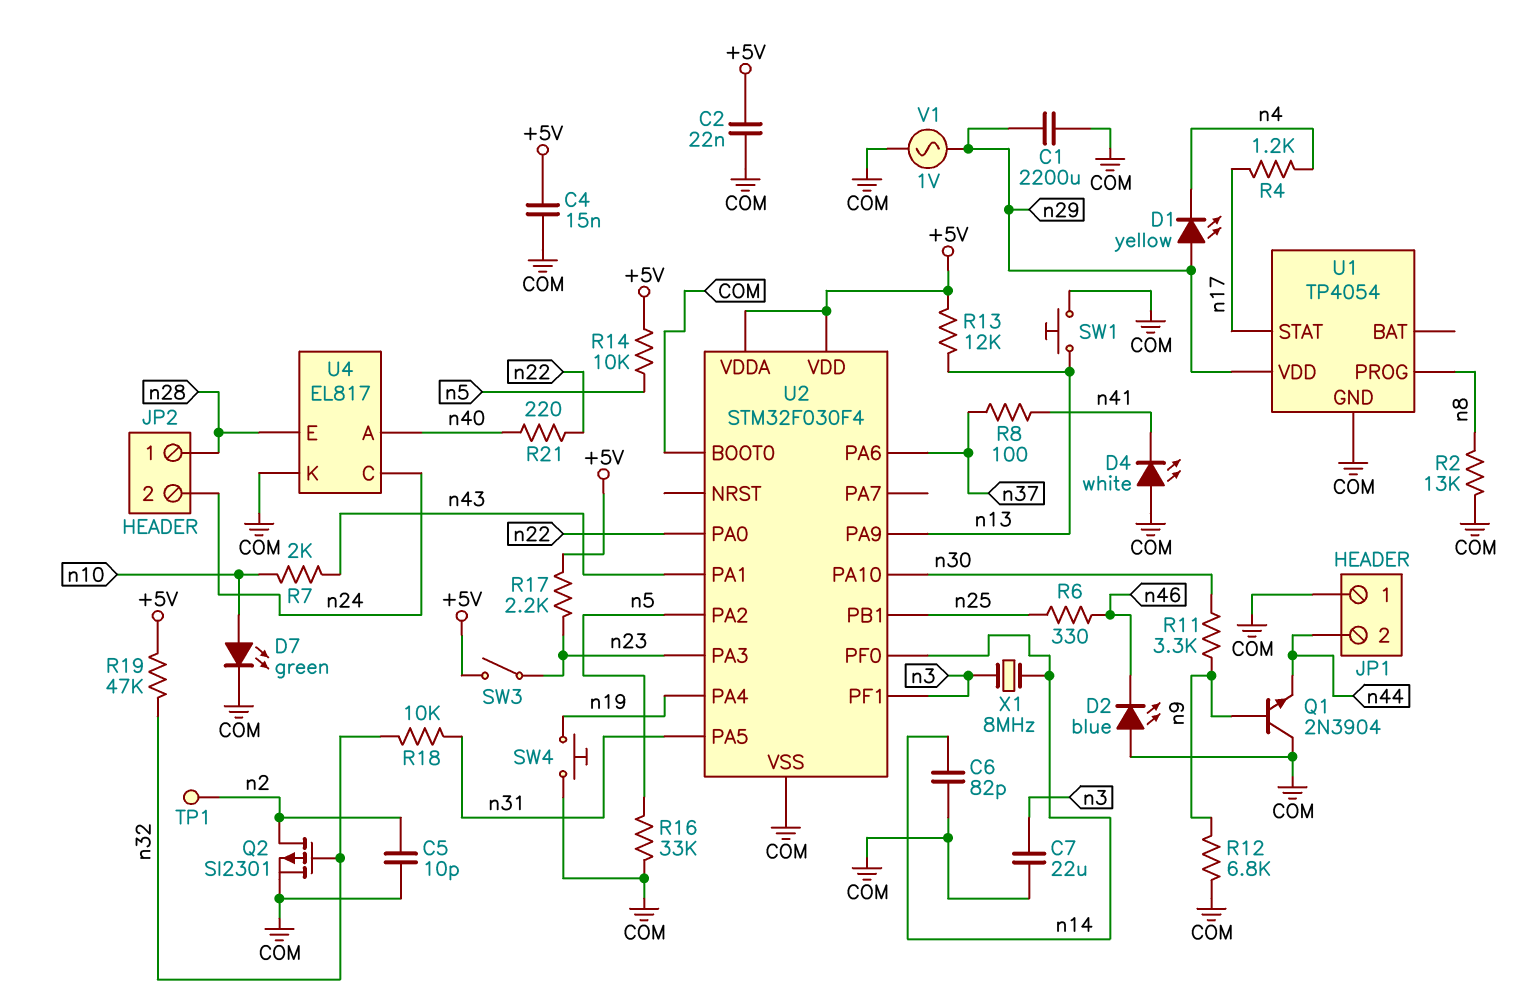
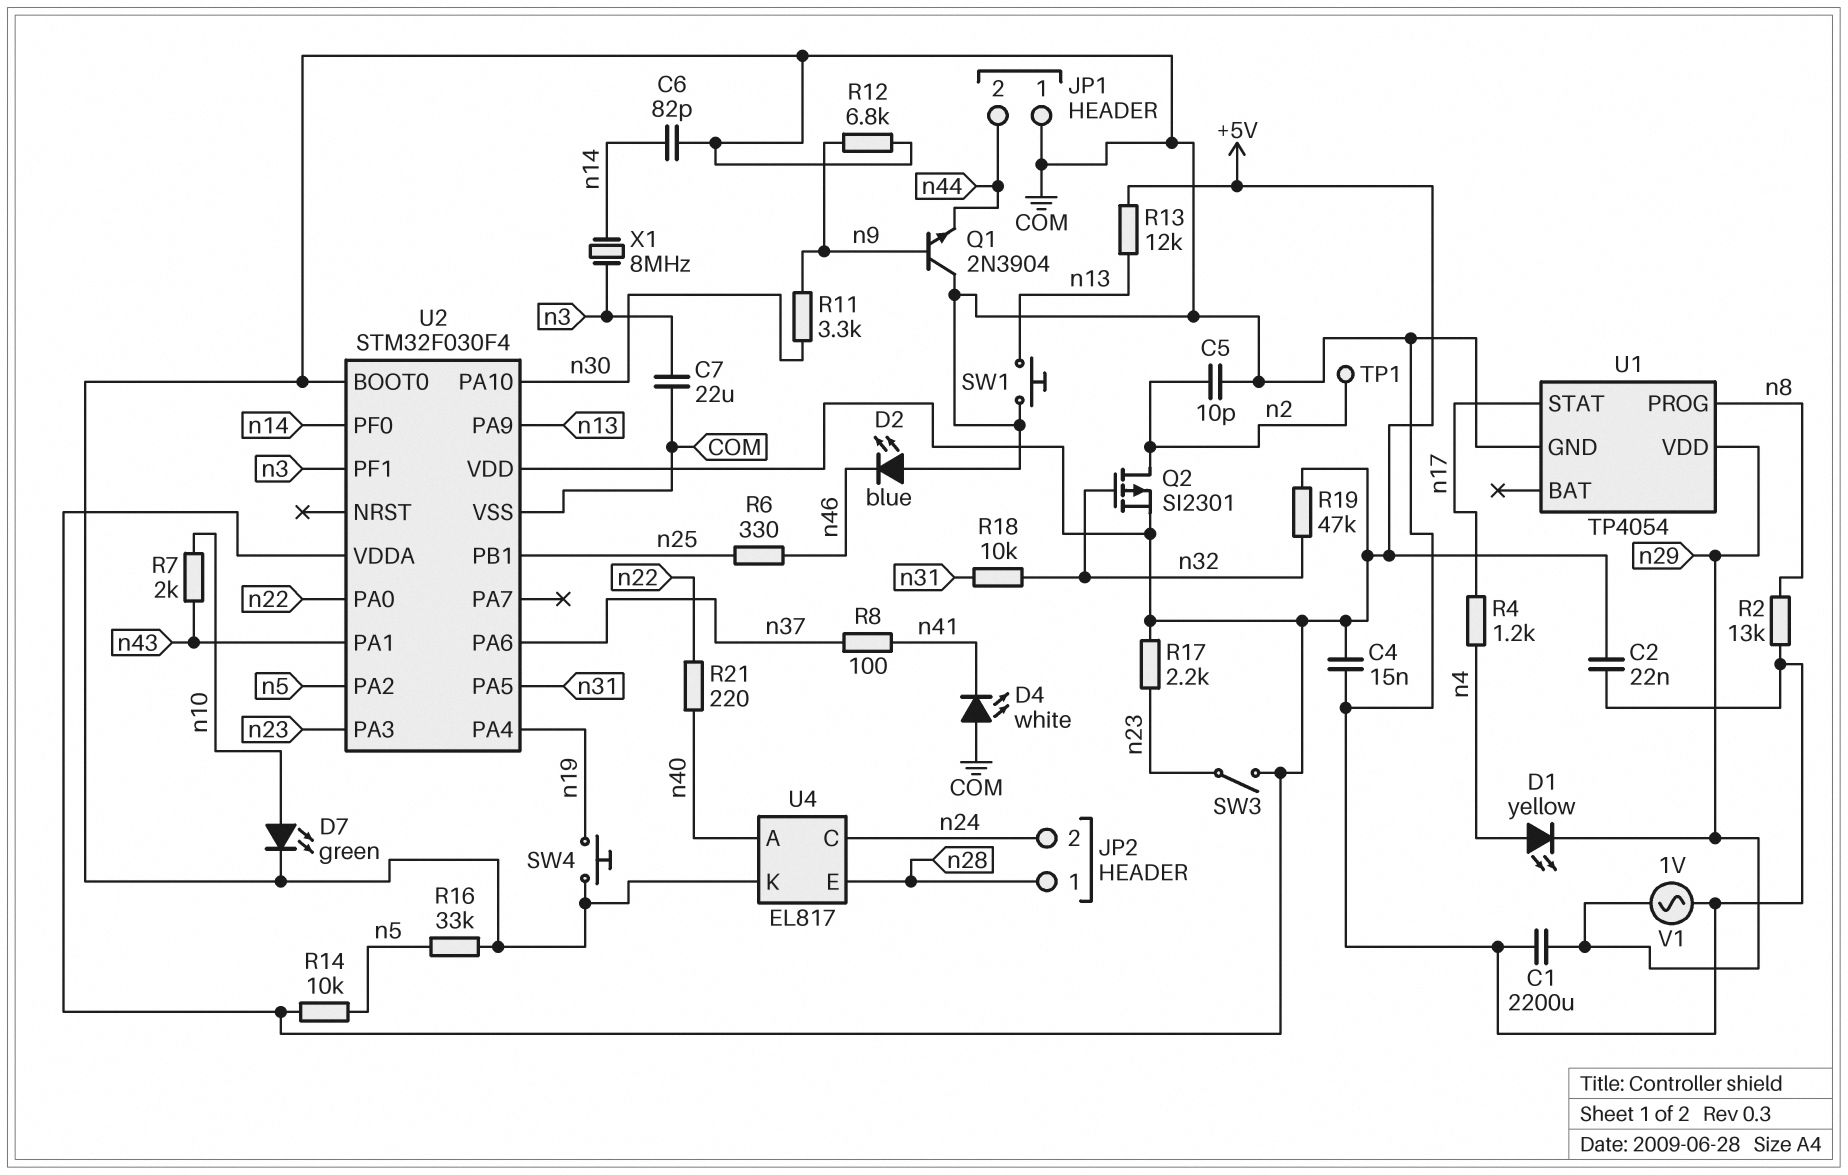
D1: LED yellow (A n29, K n4) -> LED yellow (A n4, K n29)
Q2: PMOS SI2301 (G n32, D n2, S COM) -> PMOS SI2301 (G n32, D n2, S +5V)

